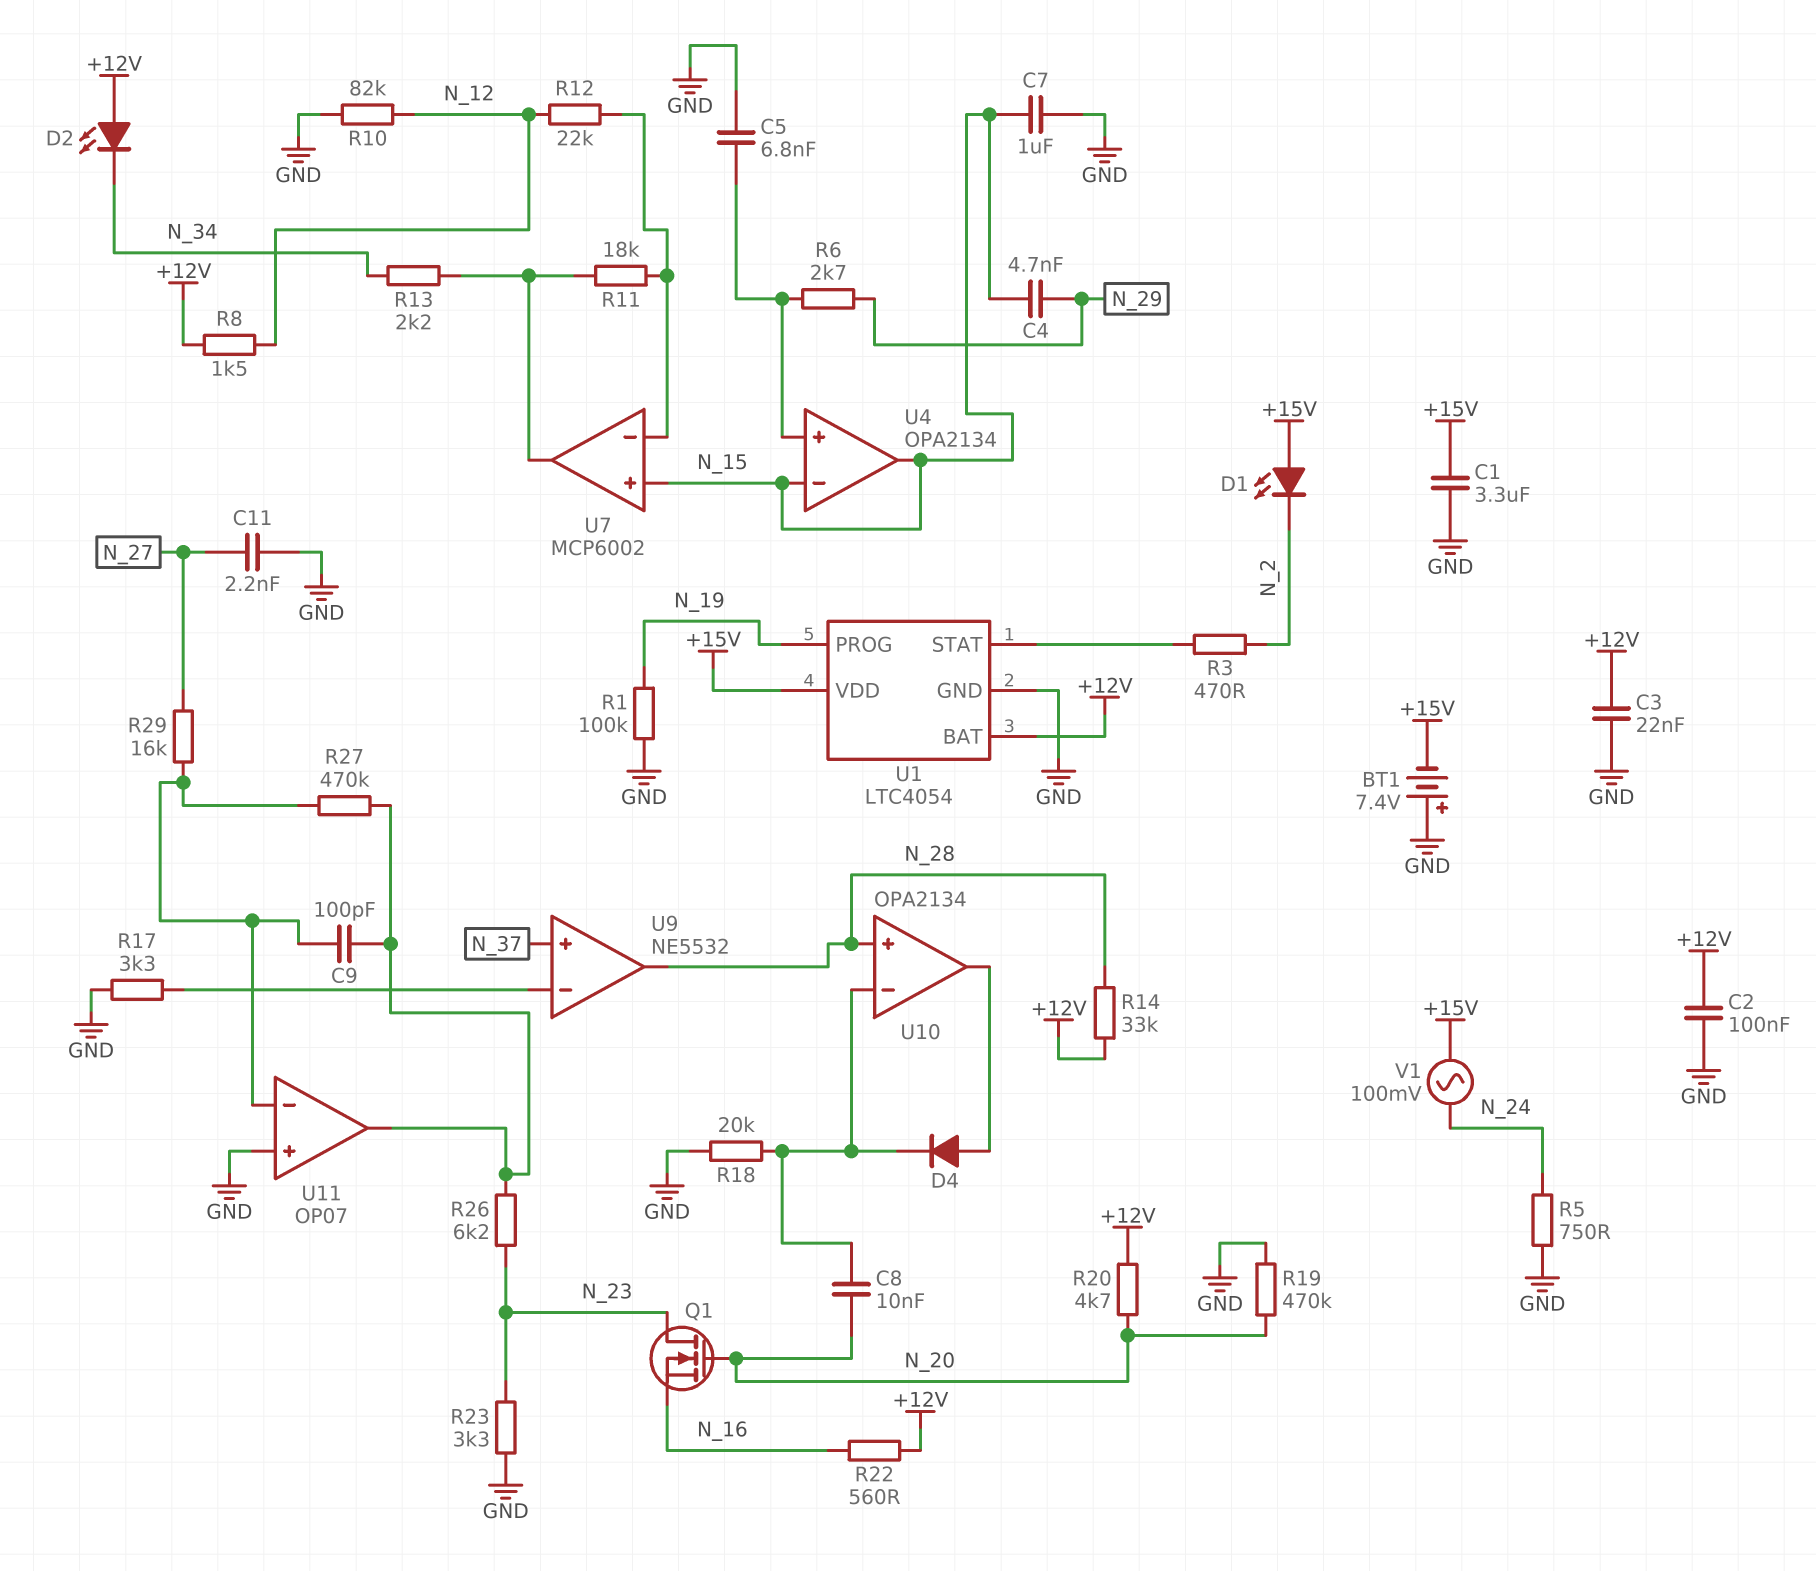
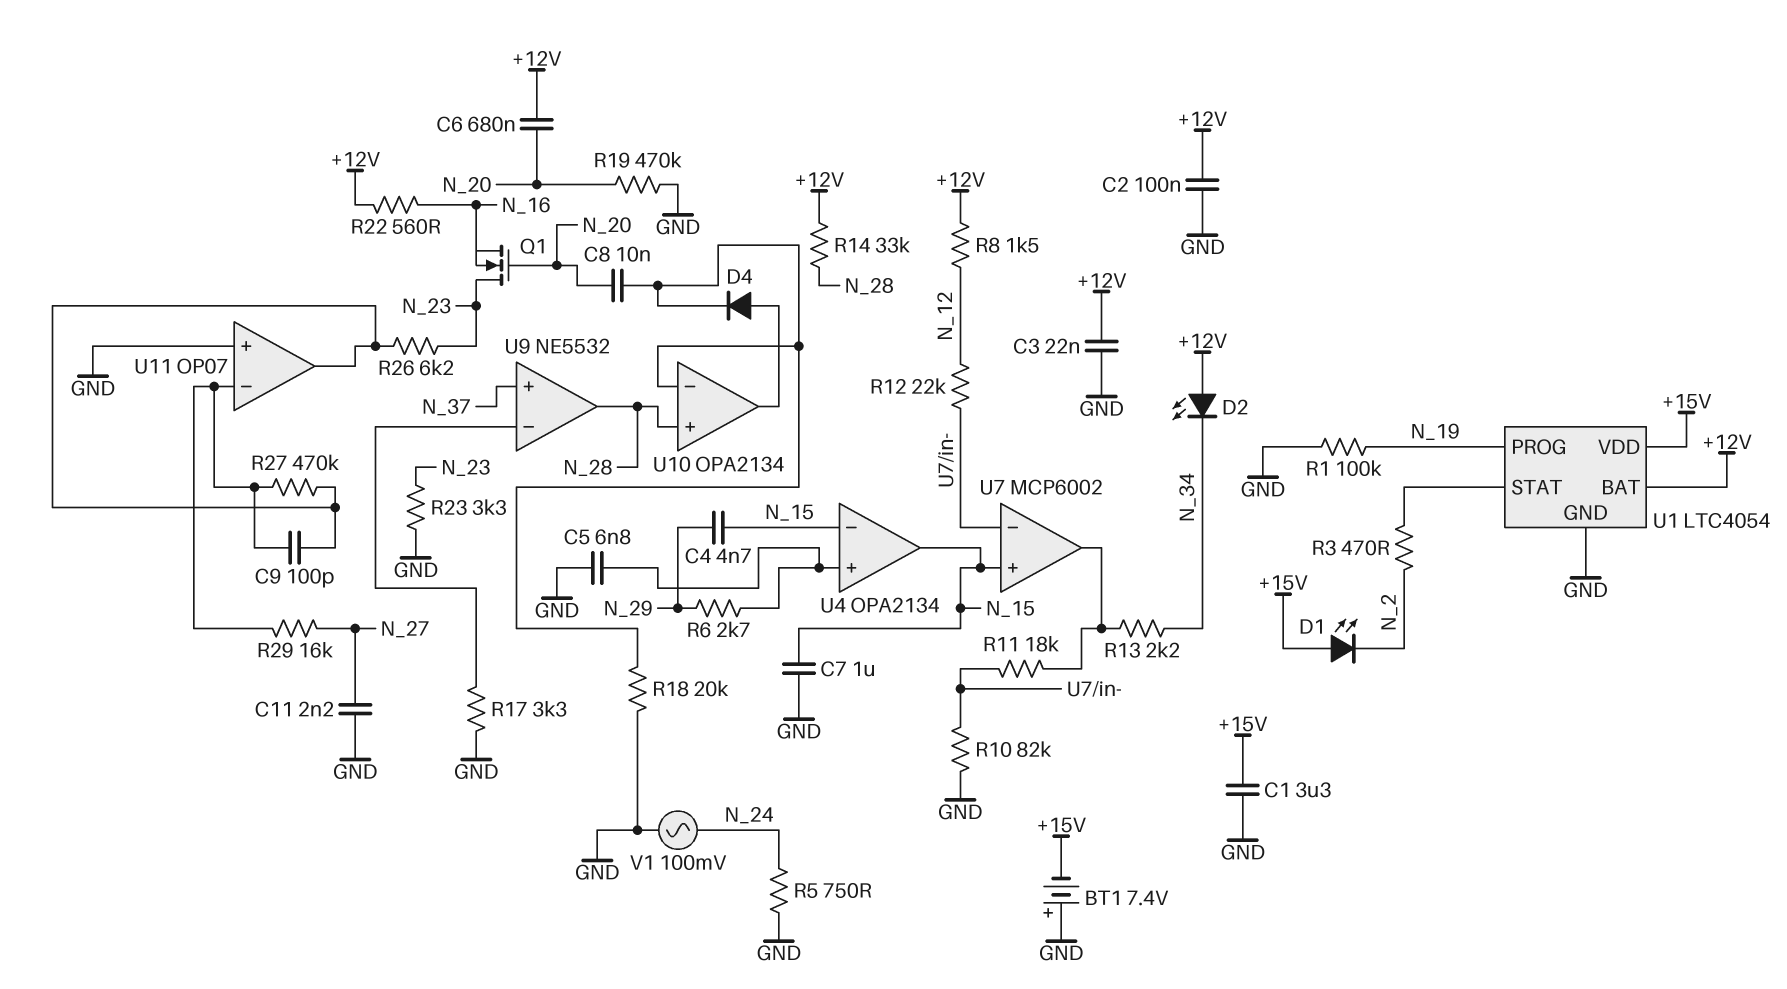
C6: none -> 680nF (+12V, N_20)
R10: 82k (GND, N_12) -> 82k (GND, U7/in-)
R20: 4.7k (+12V, N_20) -> none
V1: AC 100mV (+15V, N_24) -> AC 100mV (GND, N_24)

